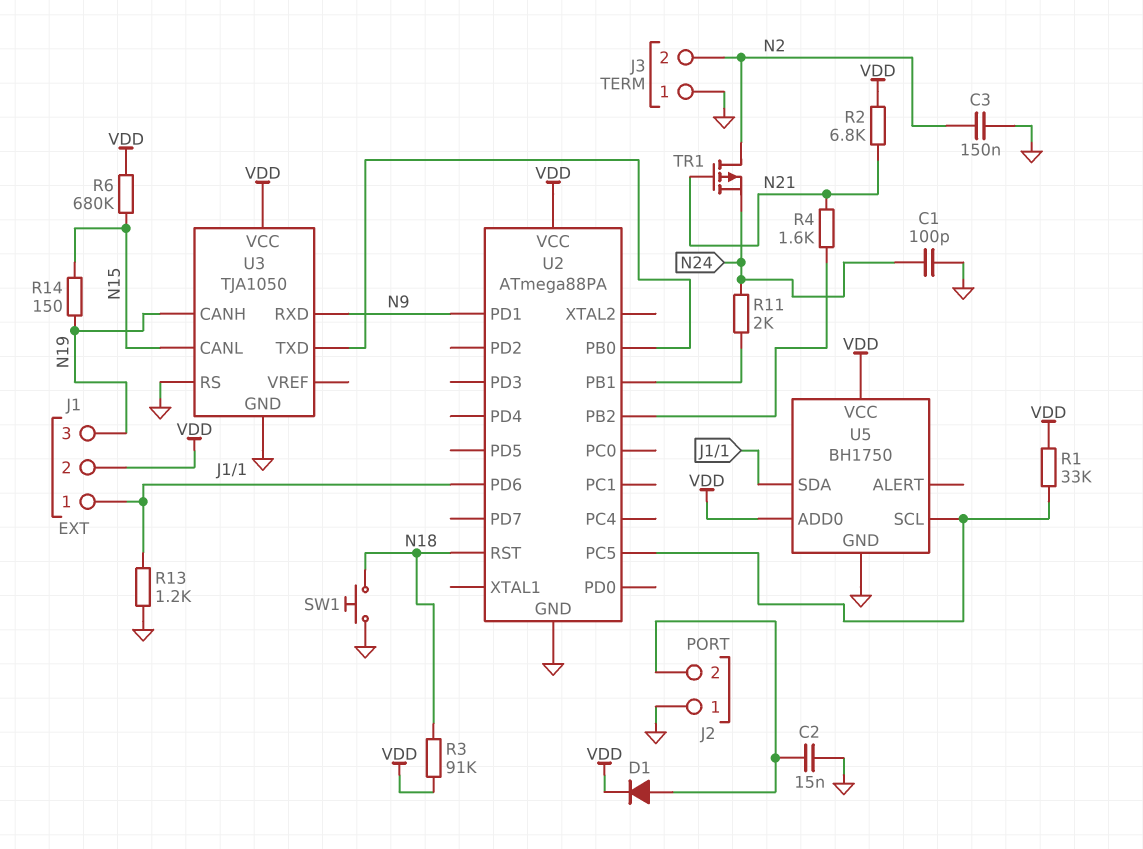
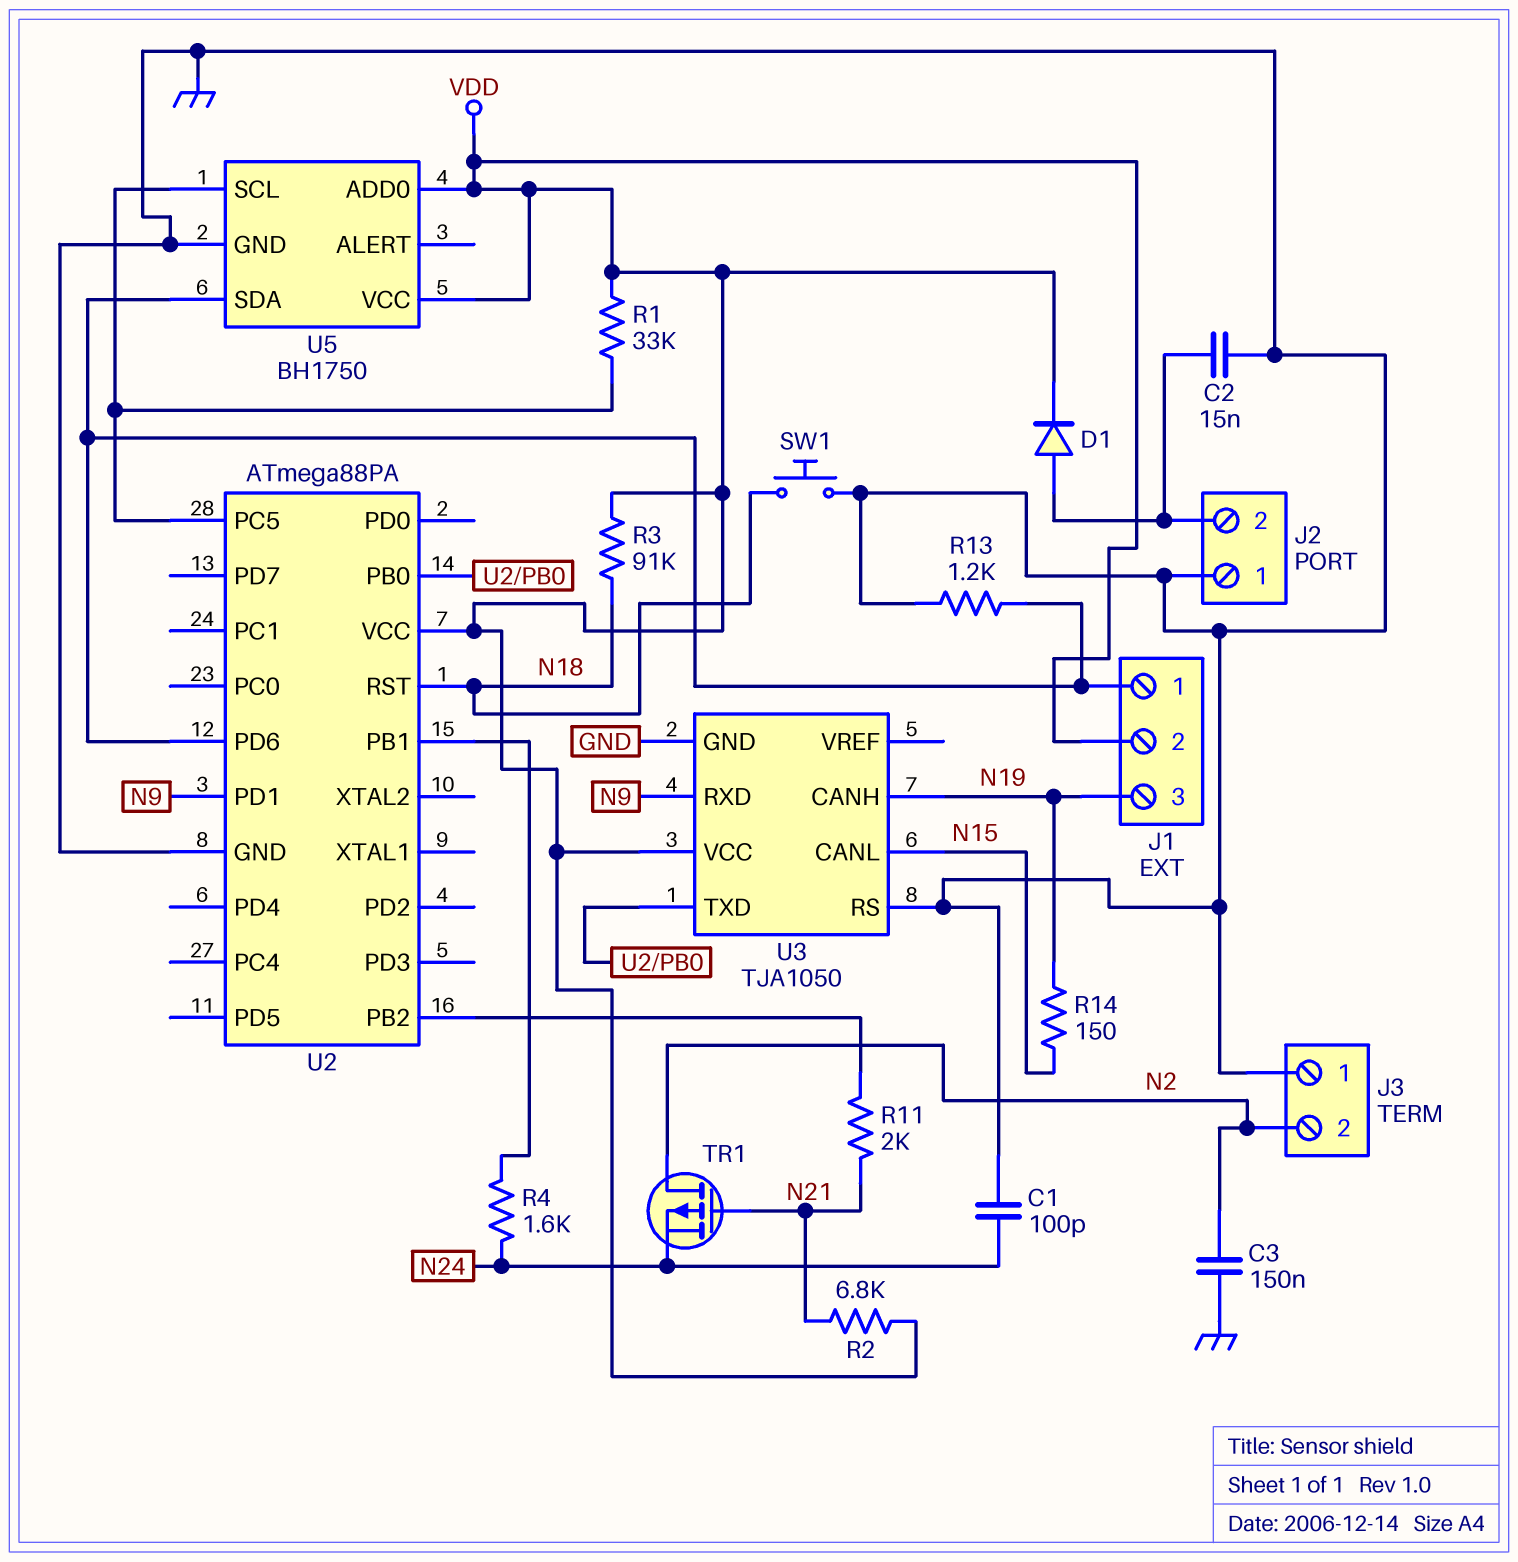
R4: 1.6k (N21, U2/PB2) -> 1.6k (N24, U2/PB1)
R6: 680k (N15, VDD) -> none
R11: 2k (N24, U2/PB1) -> 2k (N21, U2/PB2)

